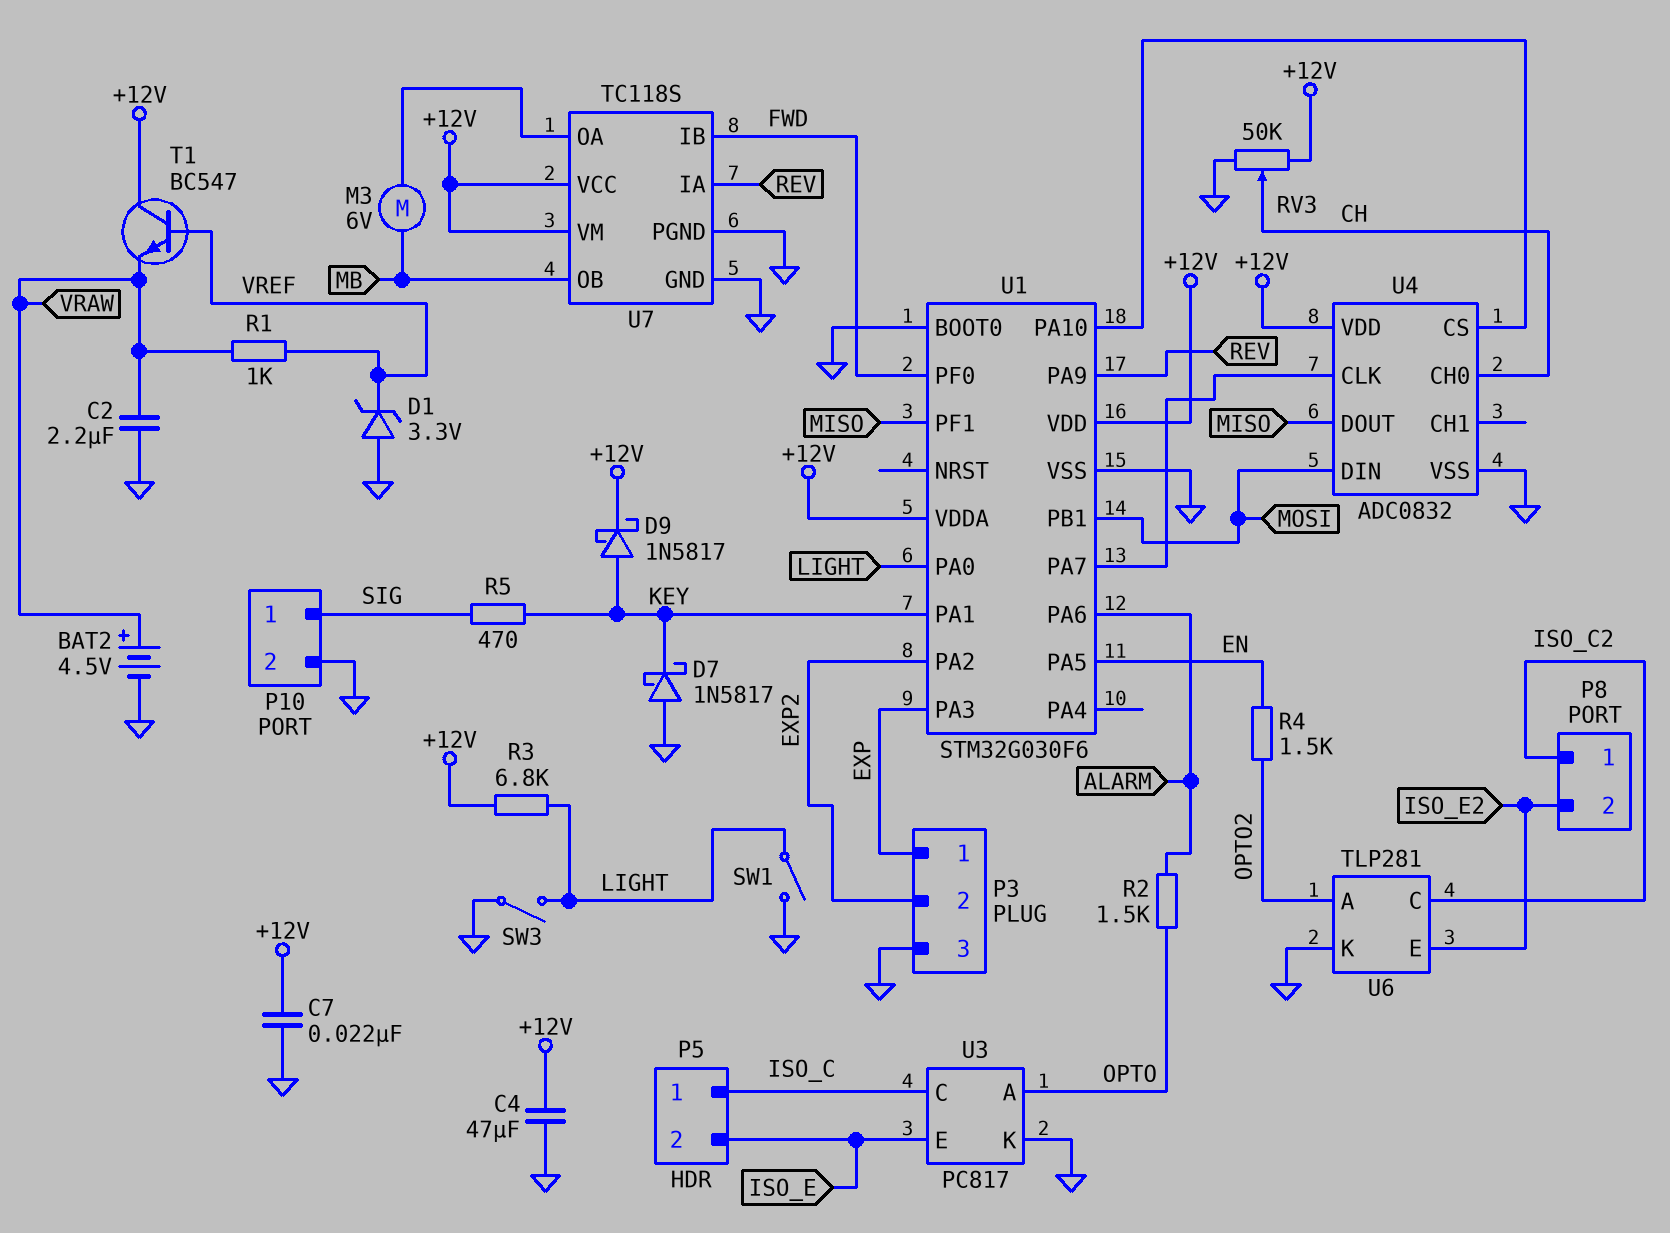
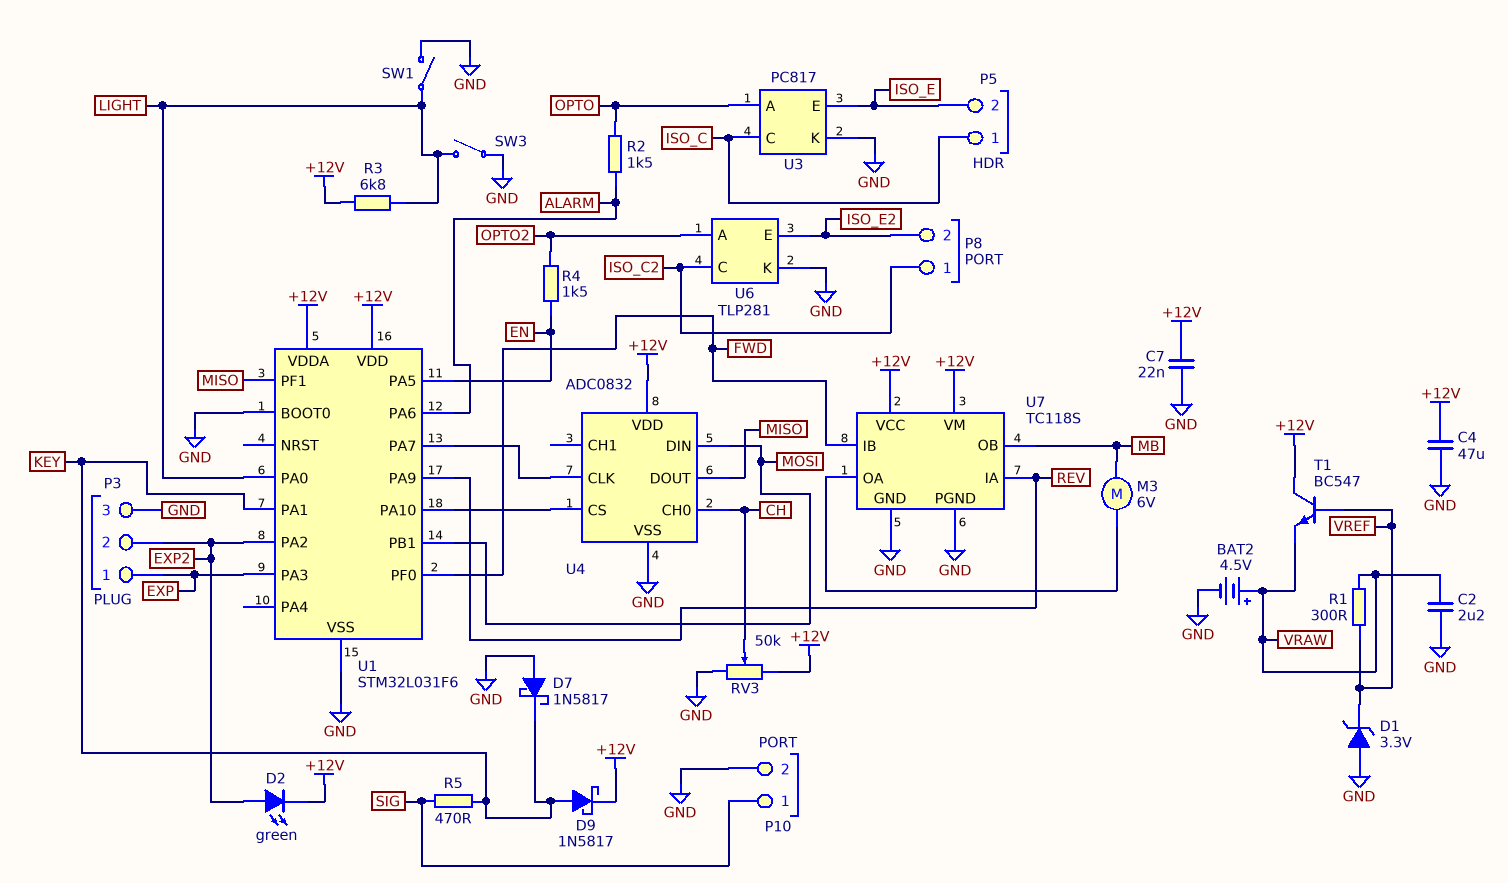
D2: none -> LED green (A EXP2, K +12V)
R1: 1k (VRAW, VREF) -> 300 (VRAW, VREF)
U1: STM32G030F6 -> STM32L031F6

